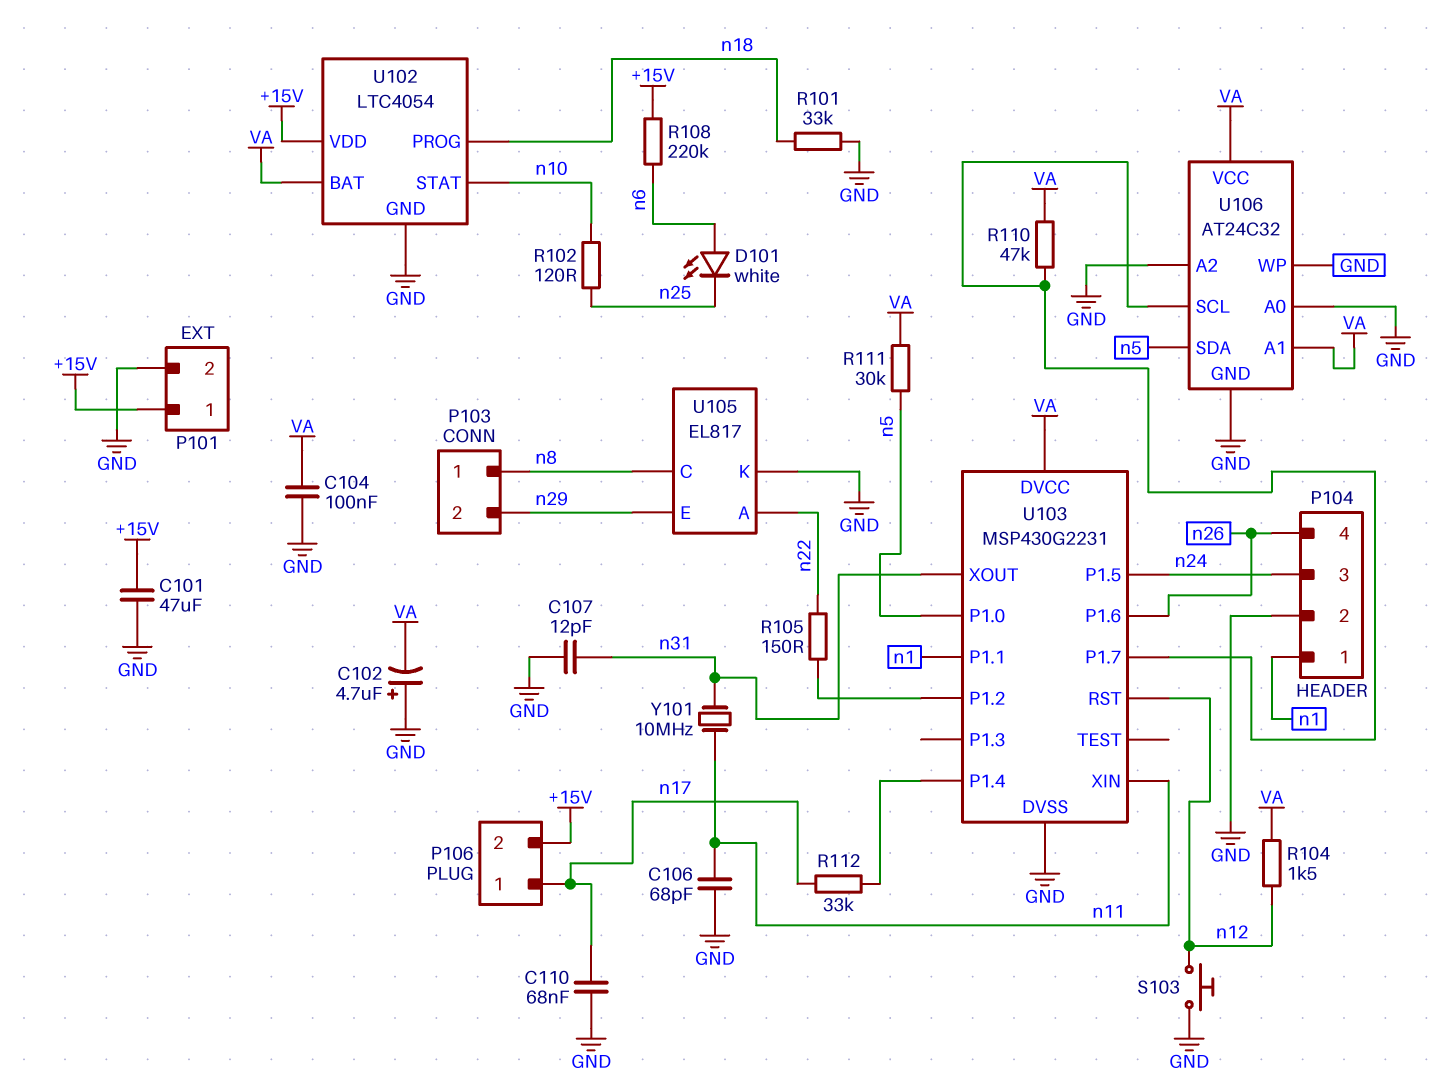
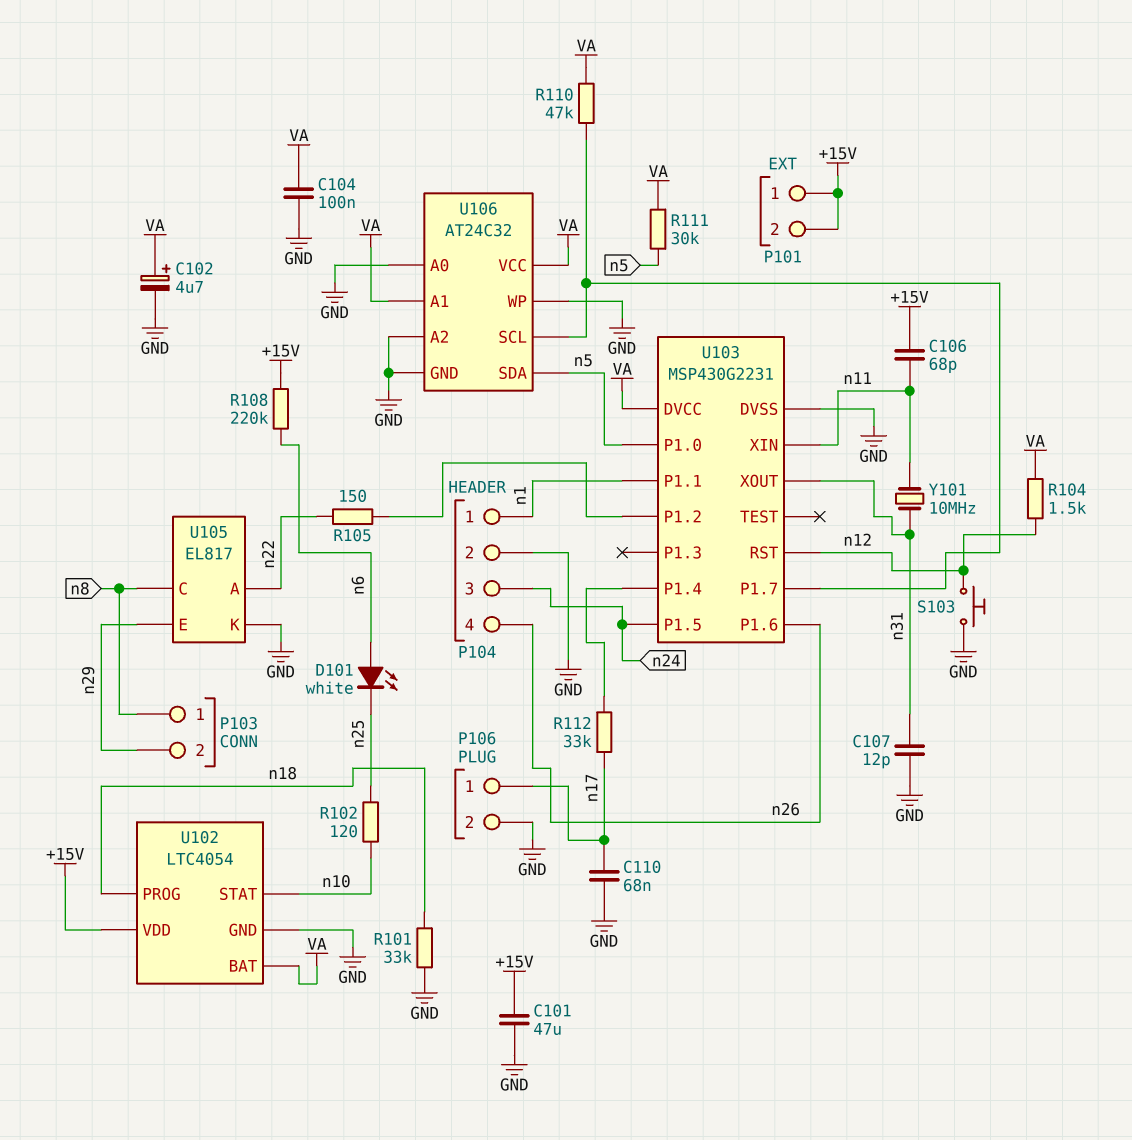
C102: 4.7uF (plus GND, minus VA) -> 4.7uF (plus VA, minus GND)
C106: 68pF (GND, n11) -> 68pF (+15V, n11)
P101 pin 2: GND -> +15V
P106 pin 2: +15V -> GND

